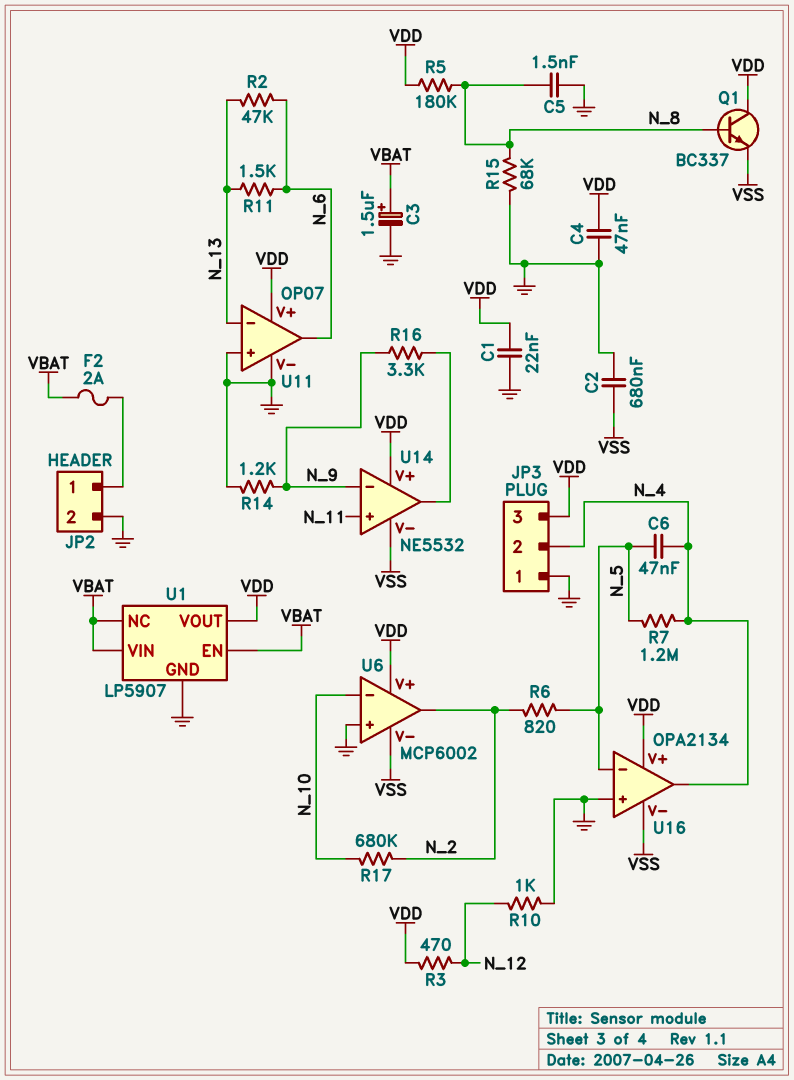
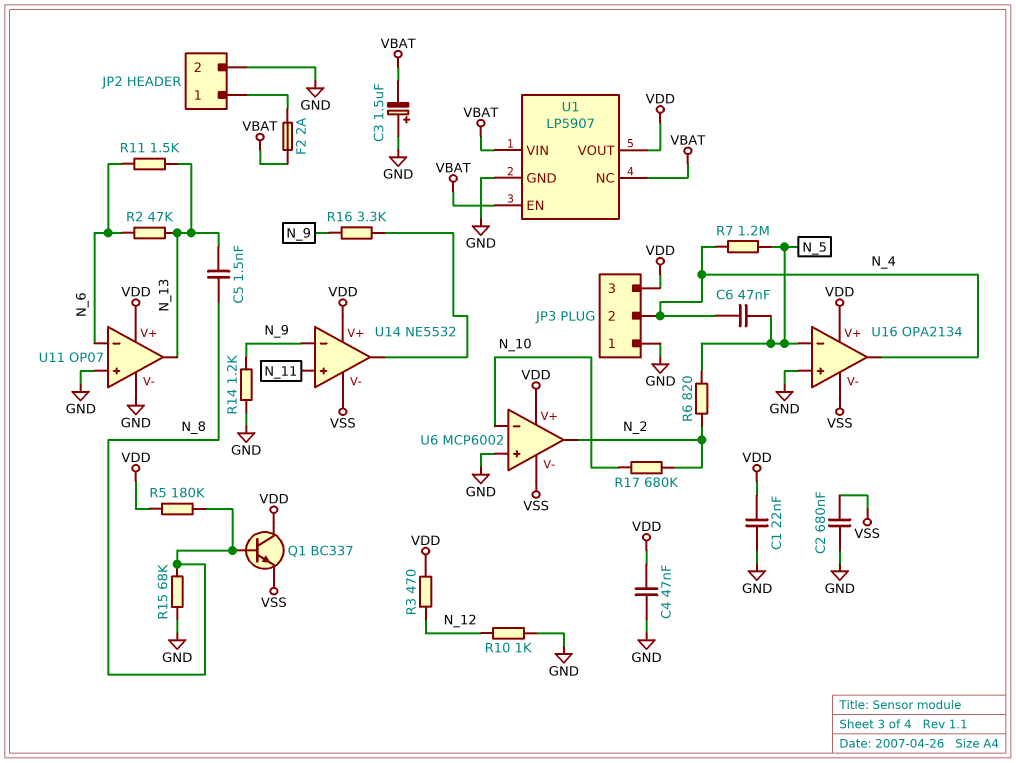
C3: 1.5uF (plus VBAT, minus GND) -> 1.5uF (plus GND, minus VBAT)
C5: 1.5nF (GND, N_8) -> 1.5nF (N_8, N_13)
U11 pin in-: N_13 -> N_6
U11 pin out: N_6 -> N_13

